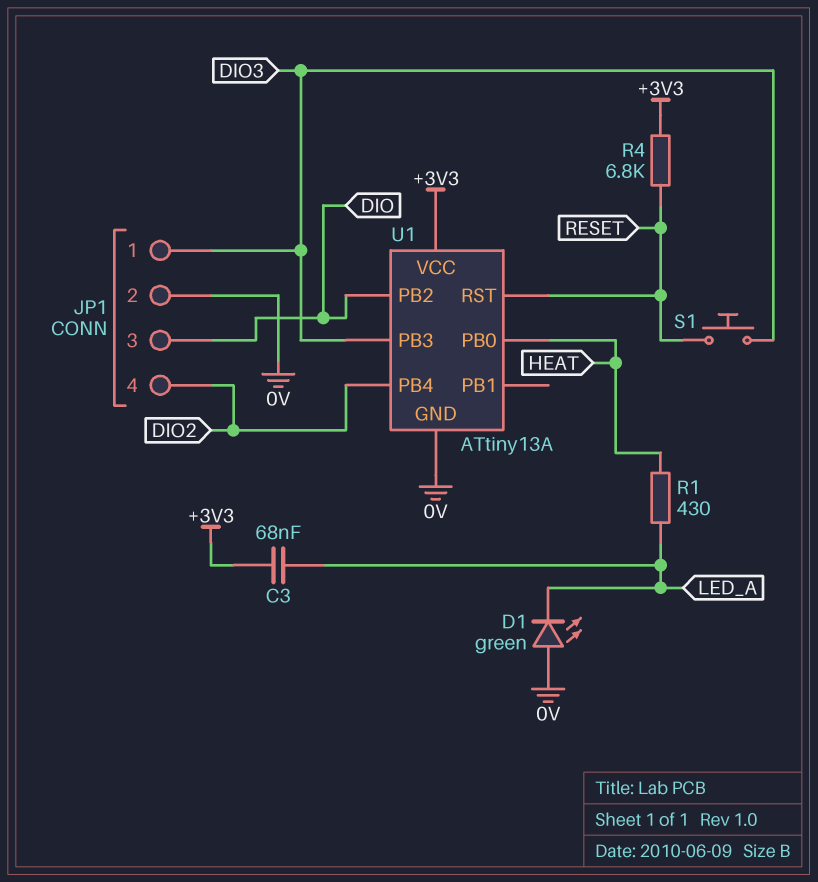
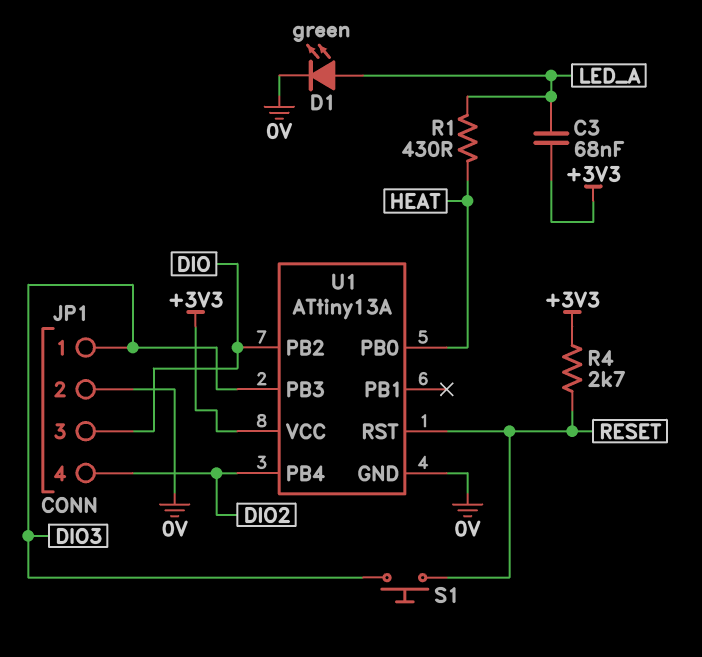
D1: LED green (A 0V, K LED_A) -> LED green (A LED_A, K 0V)
R4: 6.8k (+3V3, RESET) -> 2.7k (+3V3, RESET)

